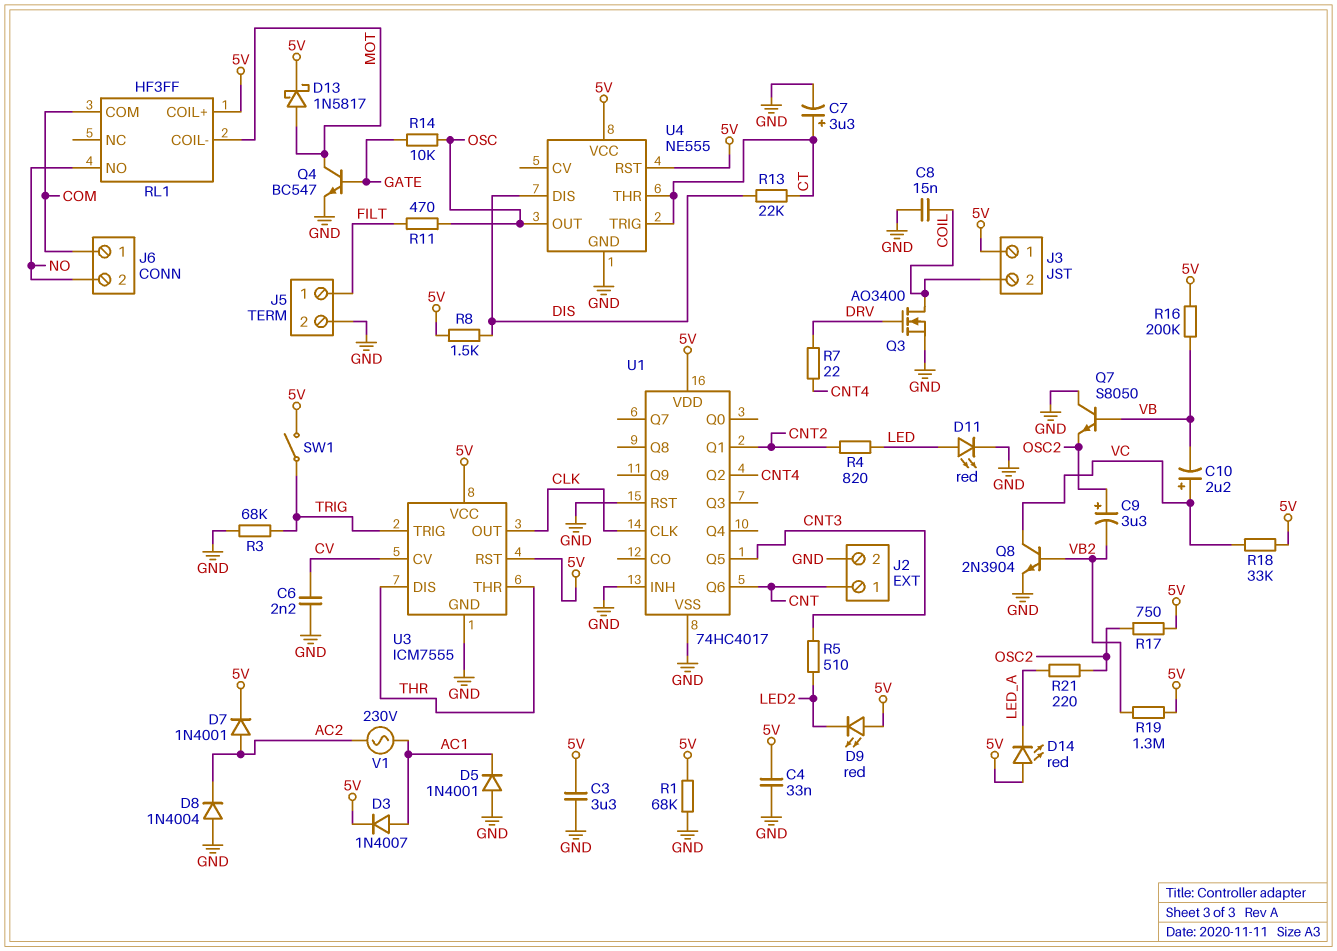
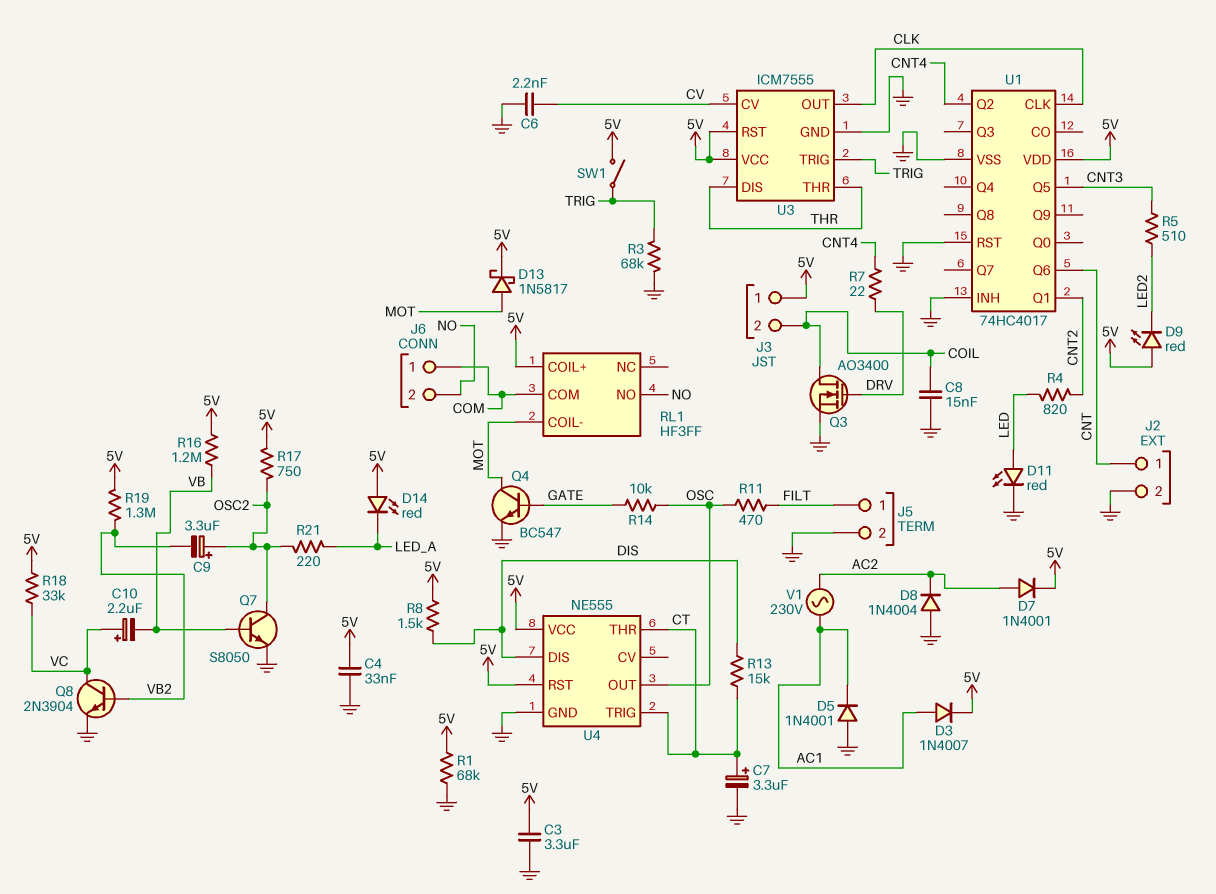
Q7: NPN S8050 (B VB, C GND, E OSC2) -> NPN S8050 (B VB, C OSC2, E GND)
R13: 22k (CT, DIS) -> 15k (CT, DIS)
R16: 200k (5V, VB) -> 1.2M (5V, VB)

